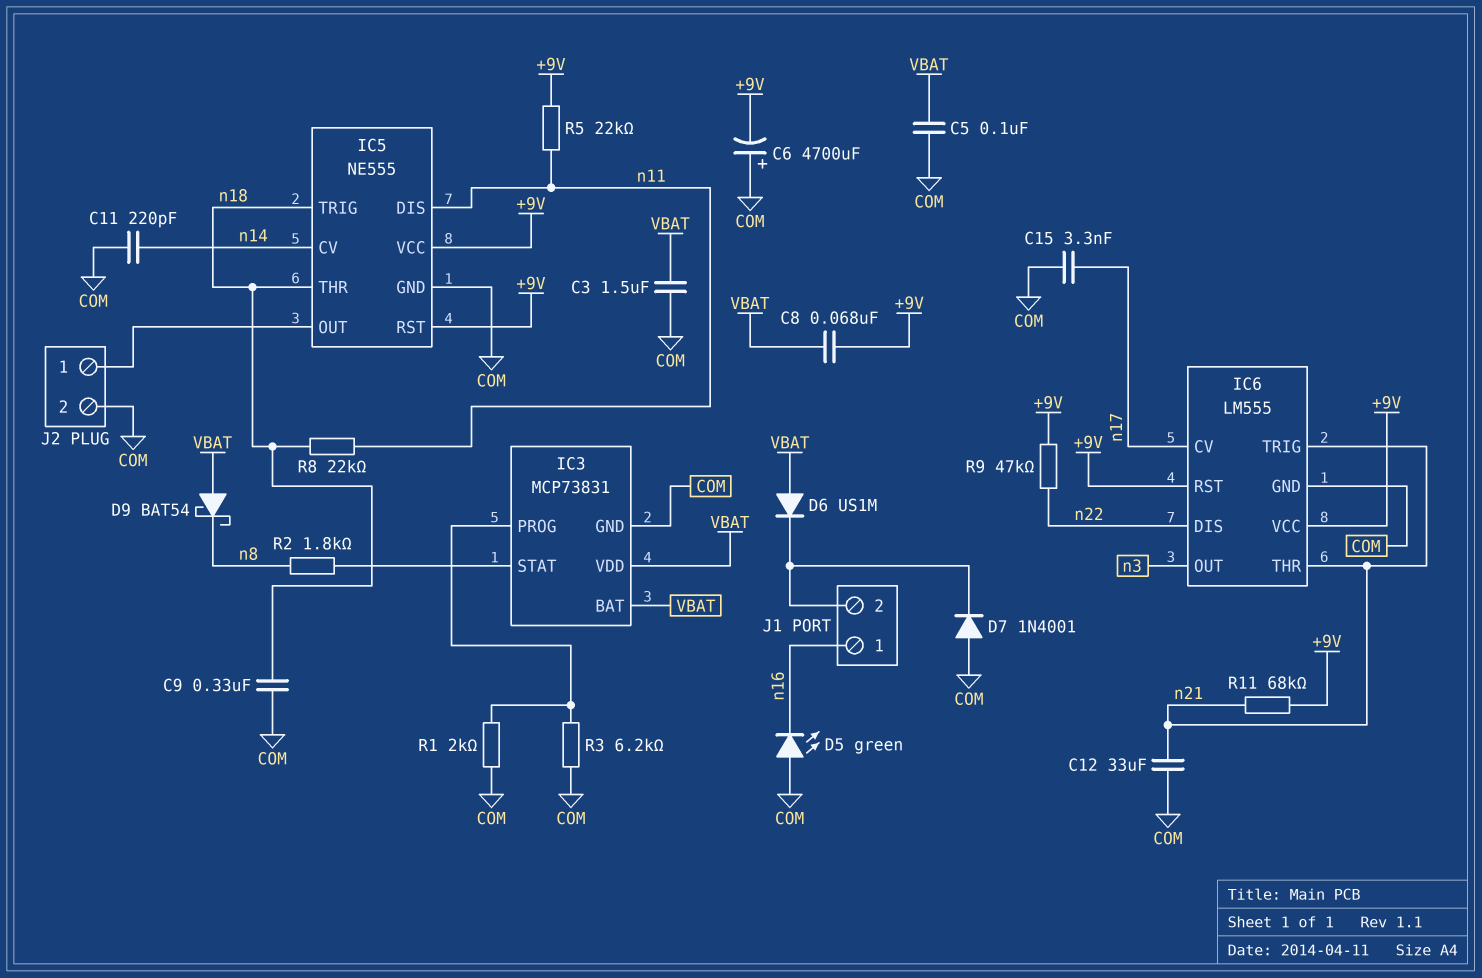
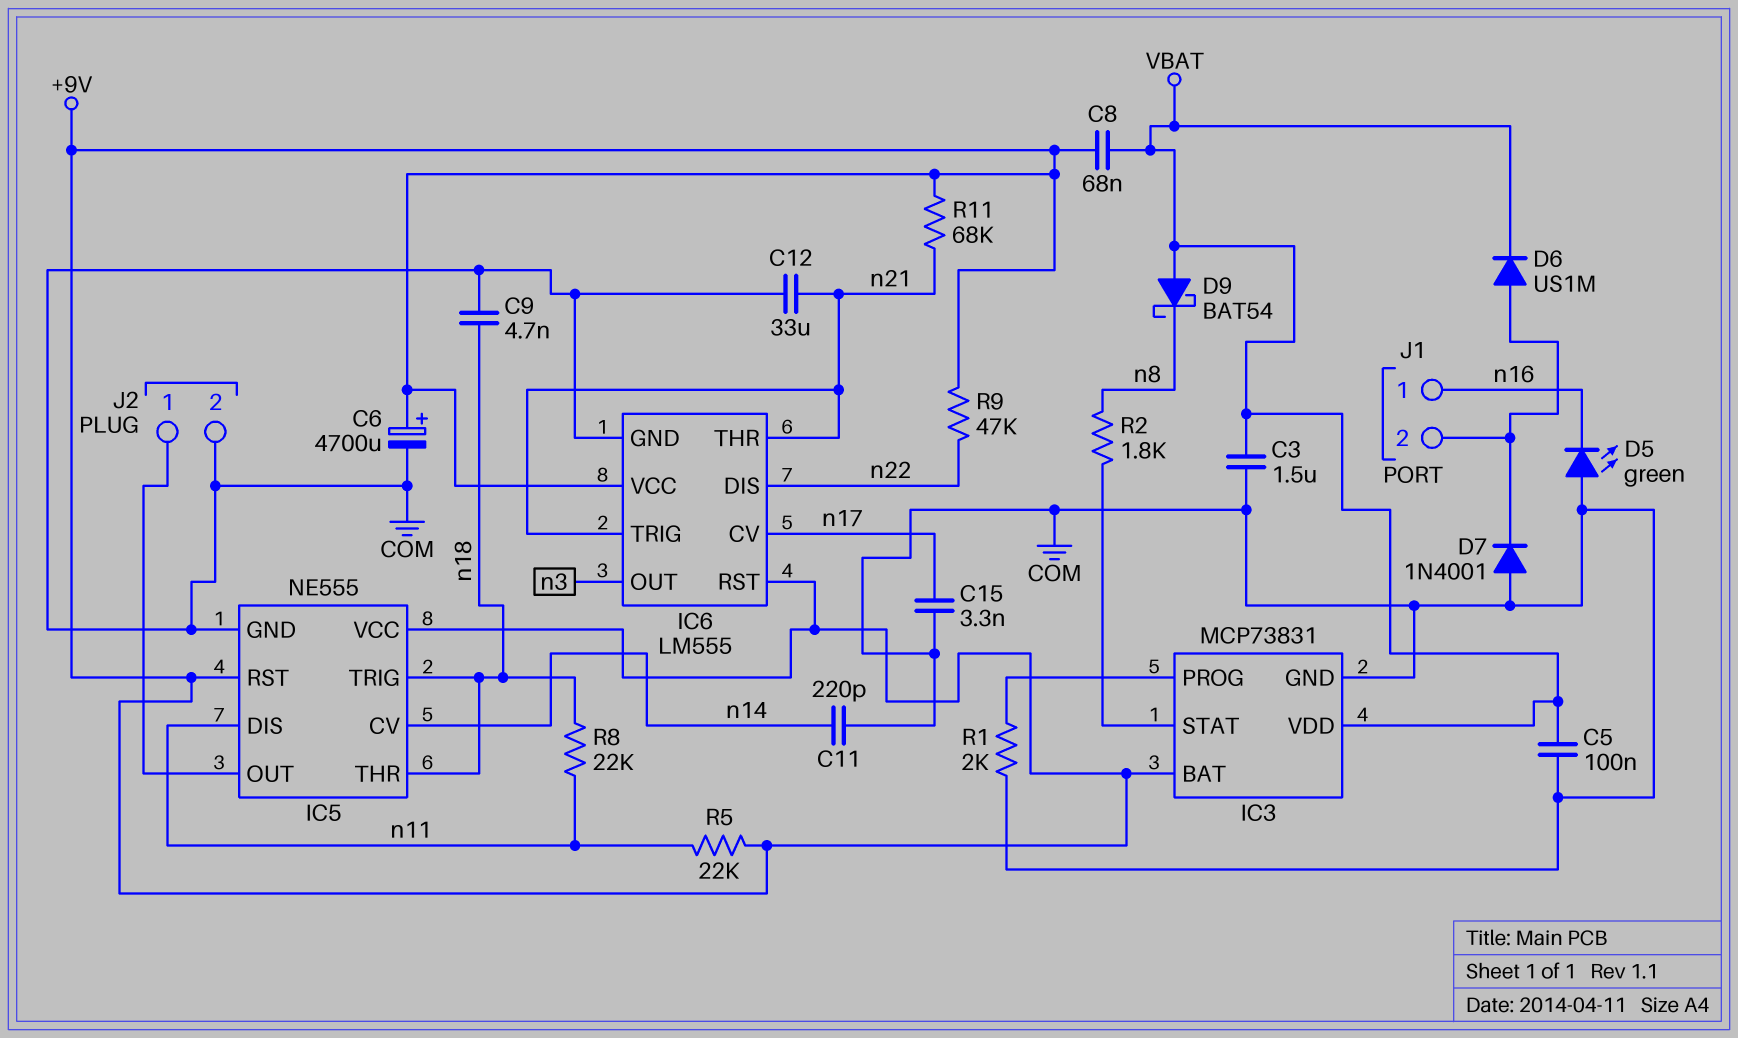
C6: 4700uF (plus COM, minus +9V) -> 4700uF (plus +9V, minus COM)
C9: 330nF (COM, n18) -> 4.7nF (COM, n18)
D6: diode US1M (A VBAT, K J1/2) -> diode US1M (A J1/2, K VBAT)
IC3 pin BAT: VBAT -> +9V
R3: 6.2k (COM, IC3/PROG) -> none

